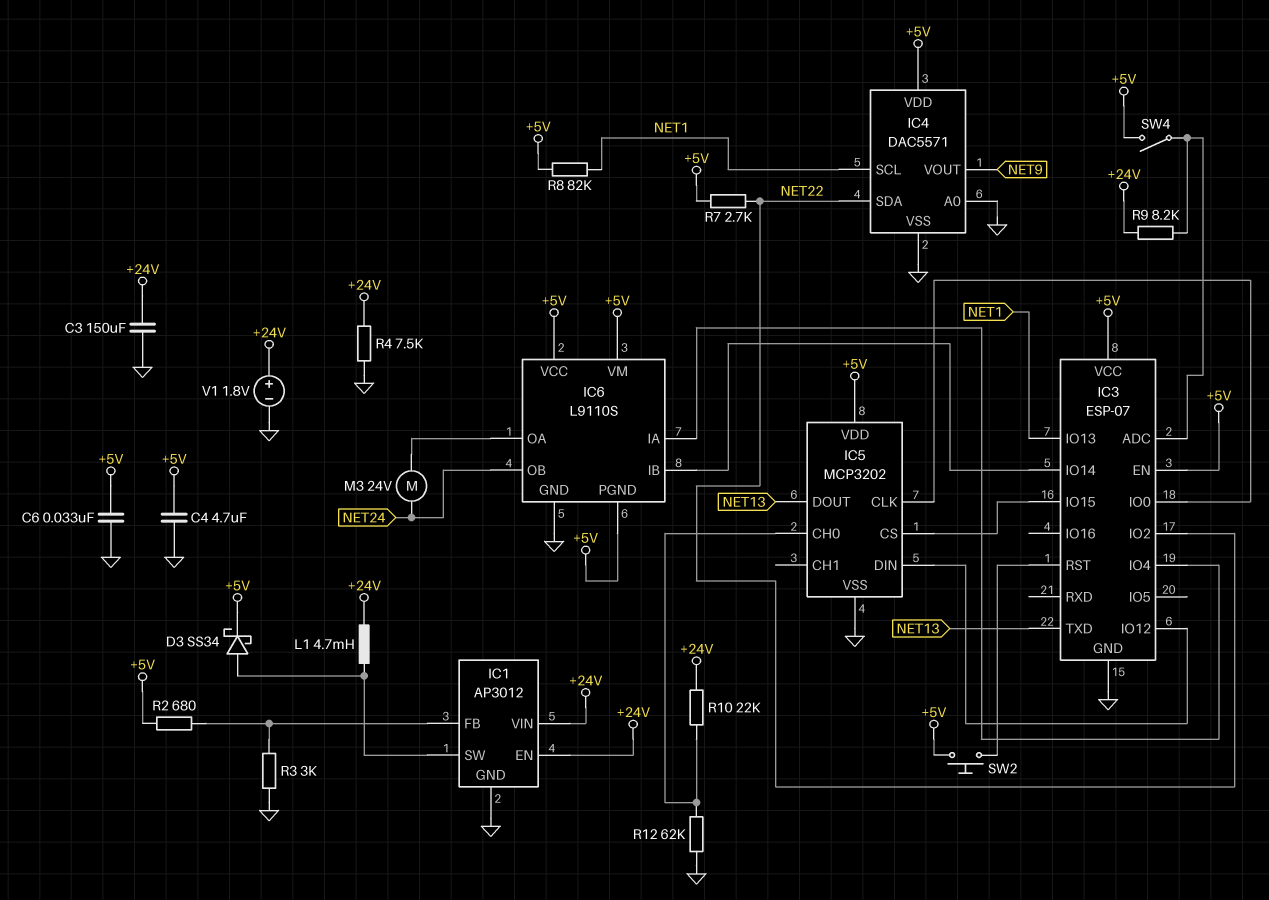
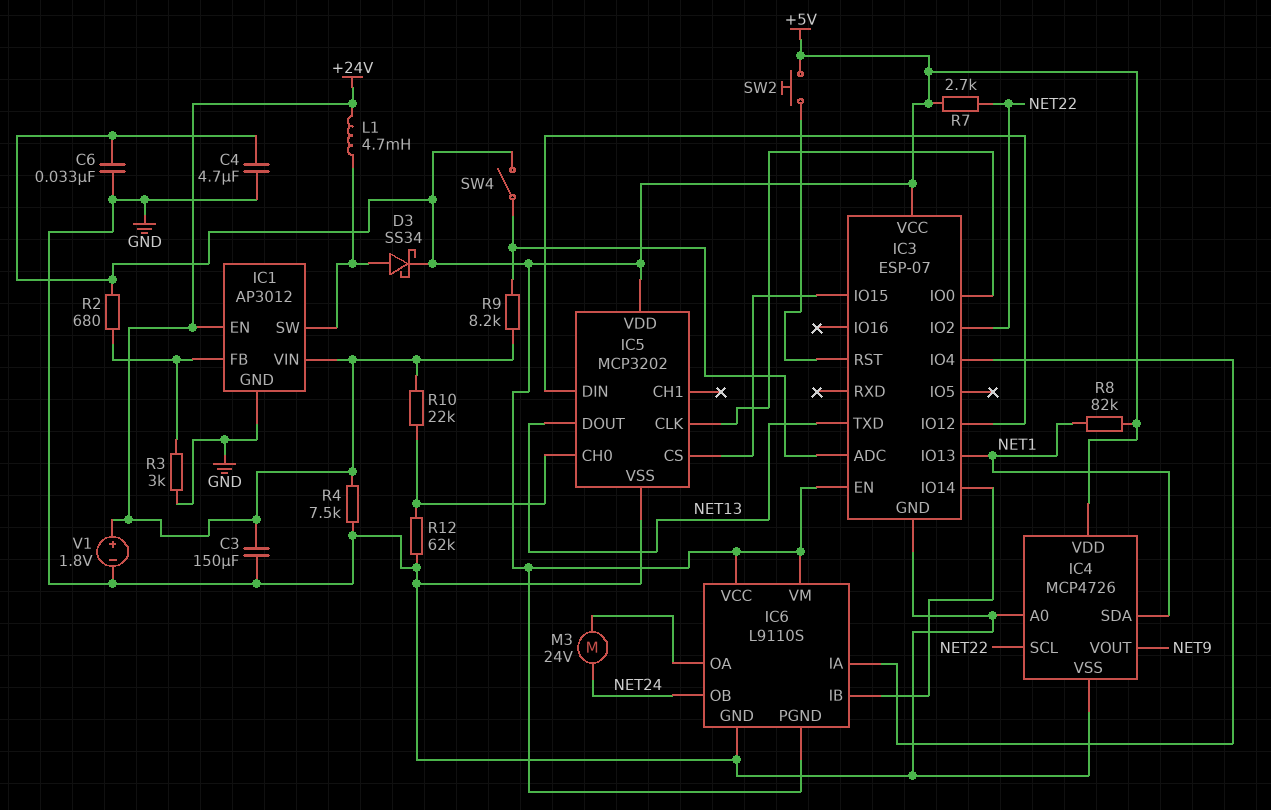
IC4: DAC5571 -> MCP4726
IC4 pin SCL: NET1 -> NET22
IC4 pin SDA: NET22 -> NET1

